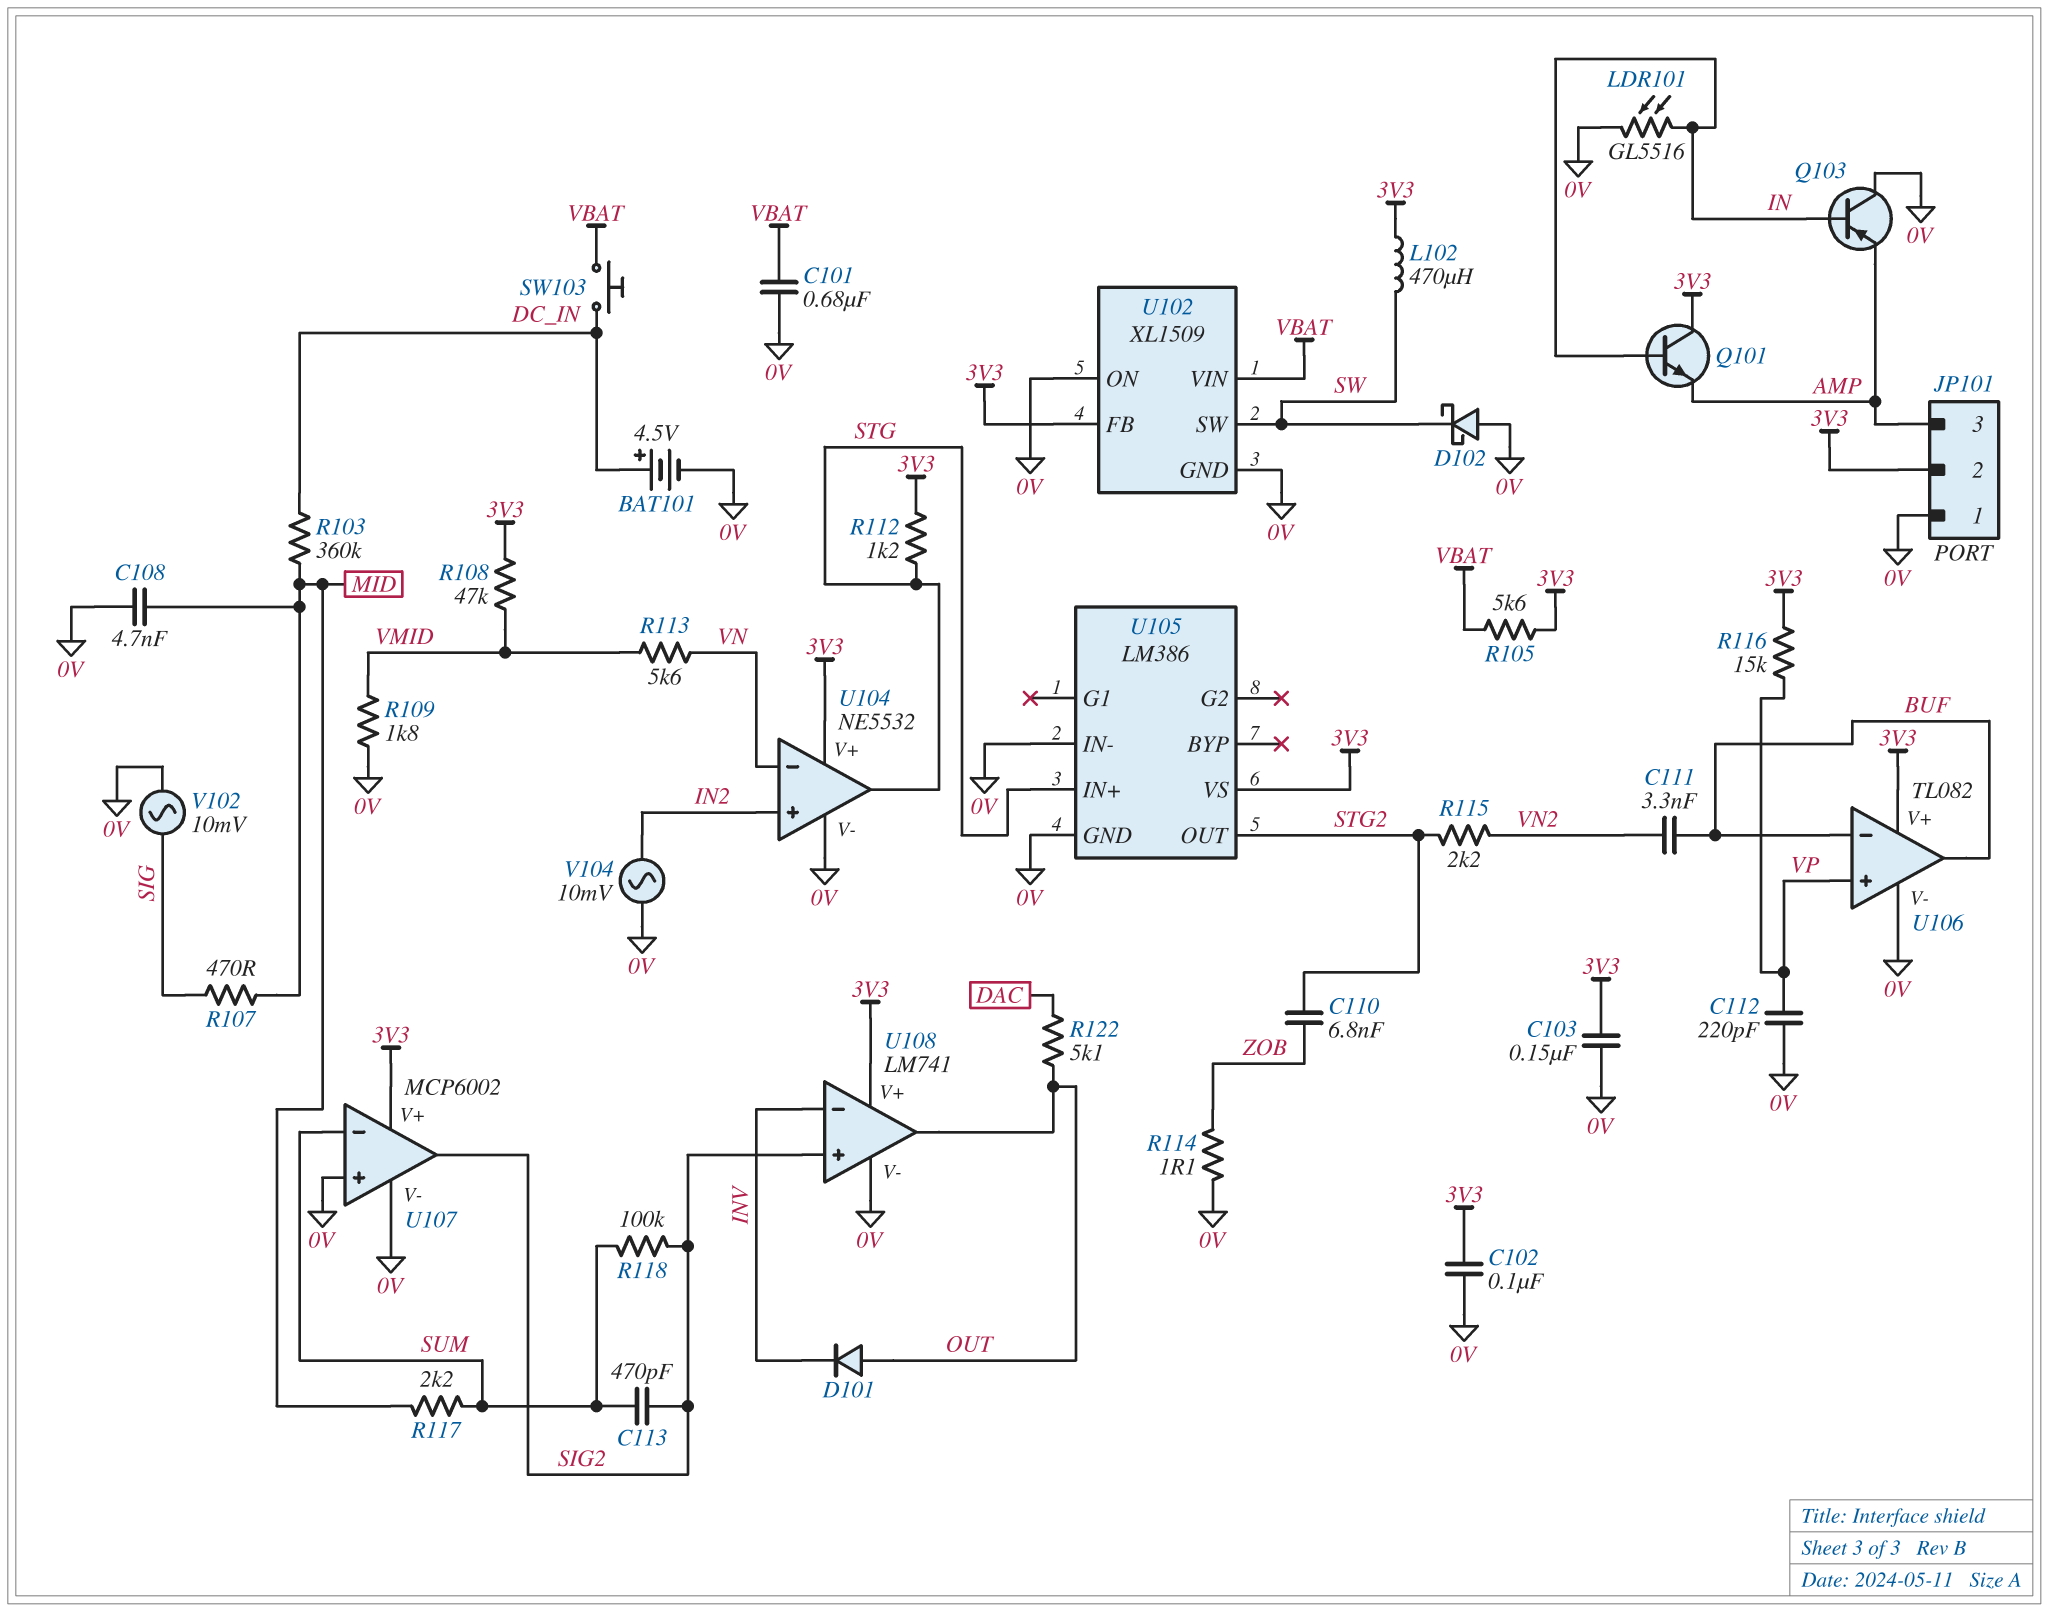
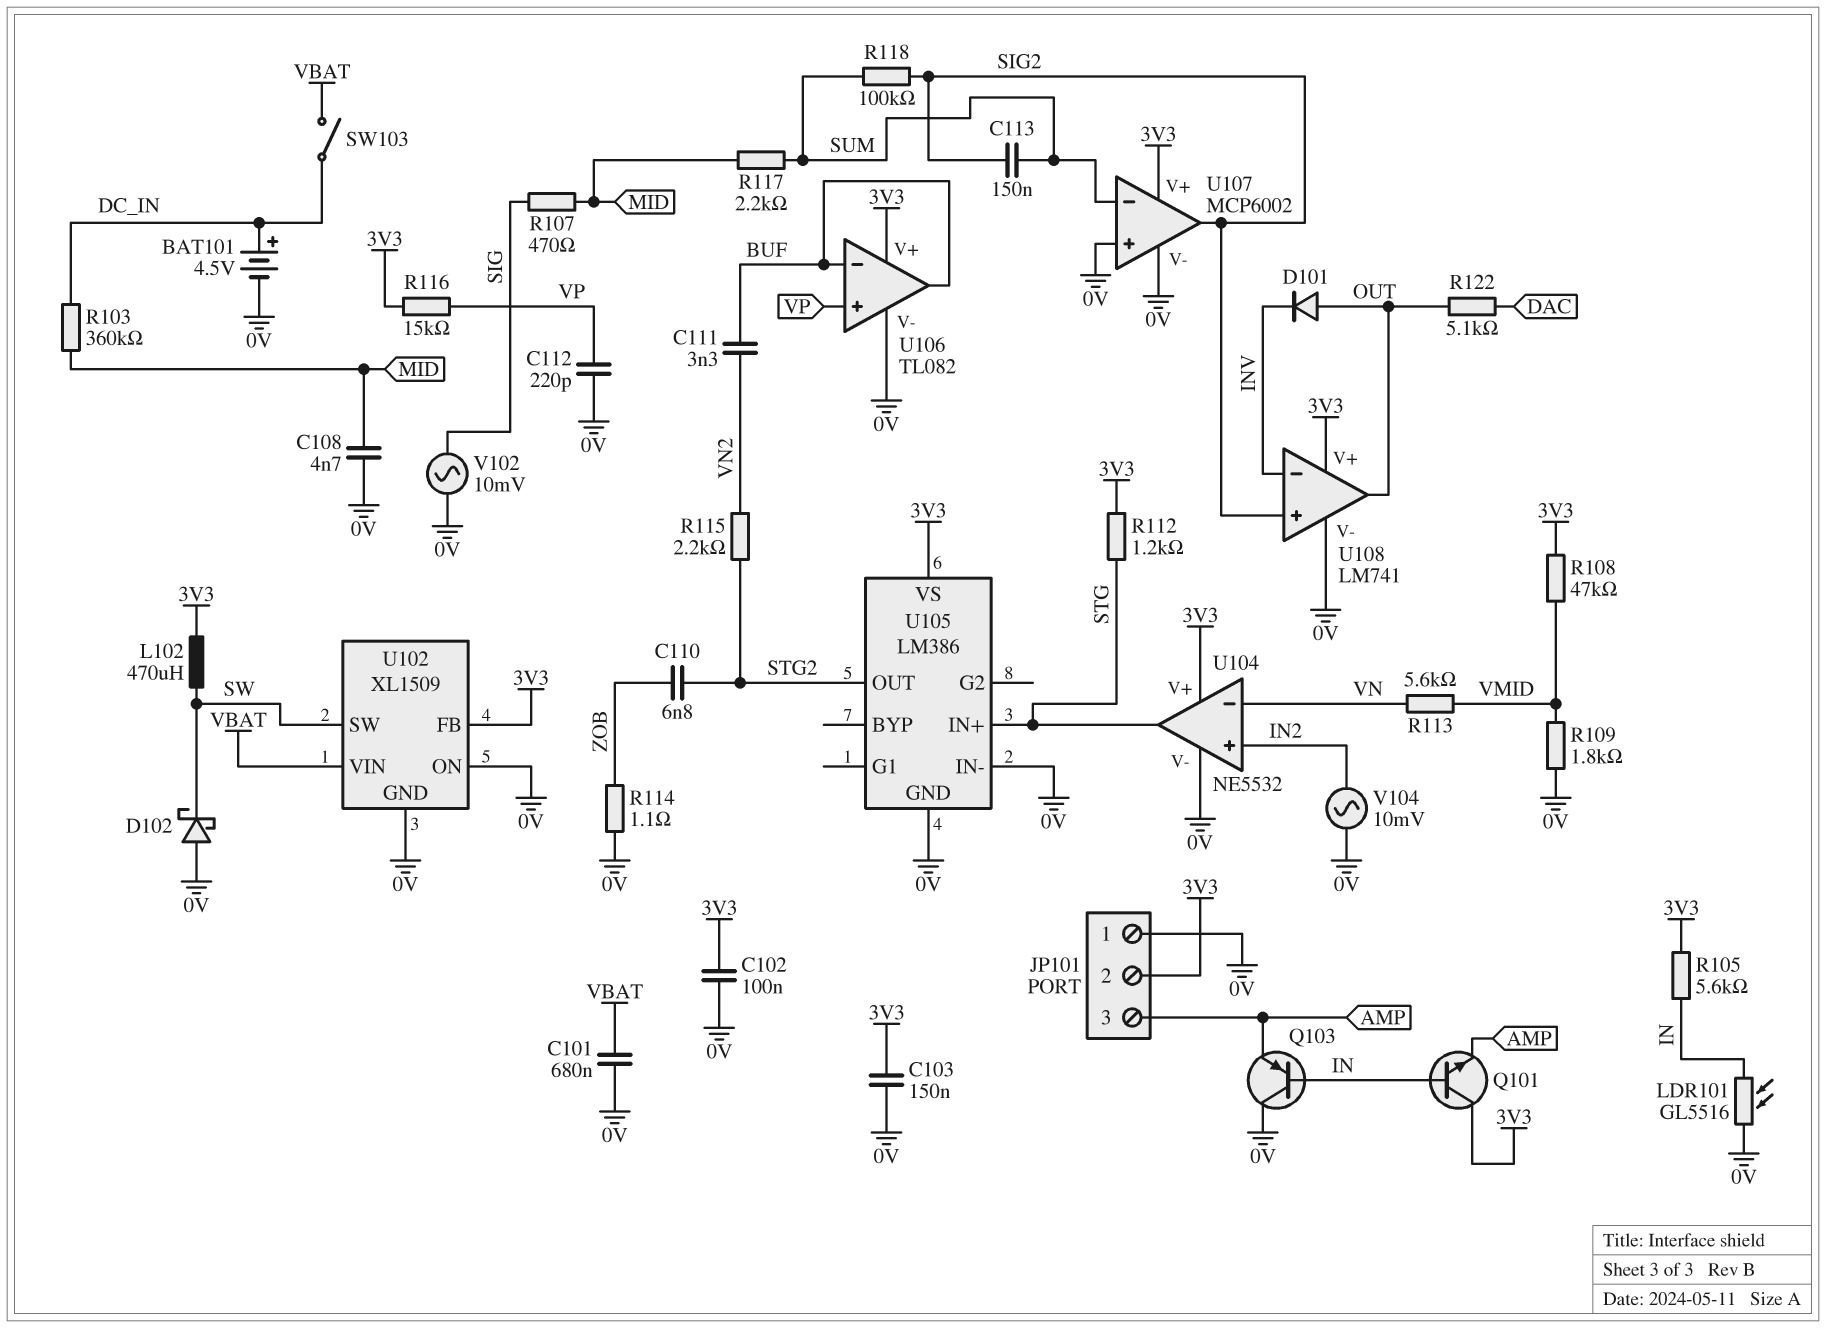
C113: 470pF (SIG2, SUM) -> 150nF (SIG2, SUM)
R105: 5.6k (3V3, VBAT) -> 5.6k (3V3, IN)
SW103: button (DC_IN, VBAT) -> switch (DC_IN, VBAT)

